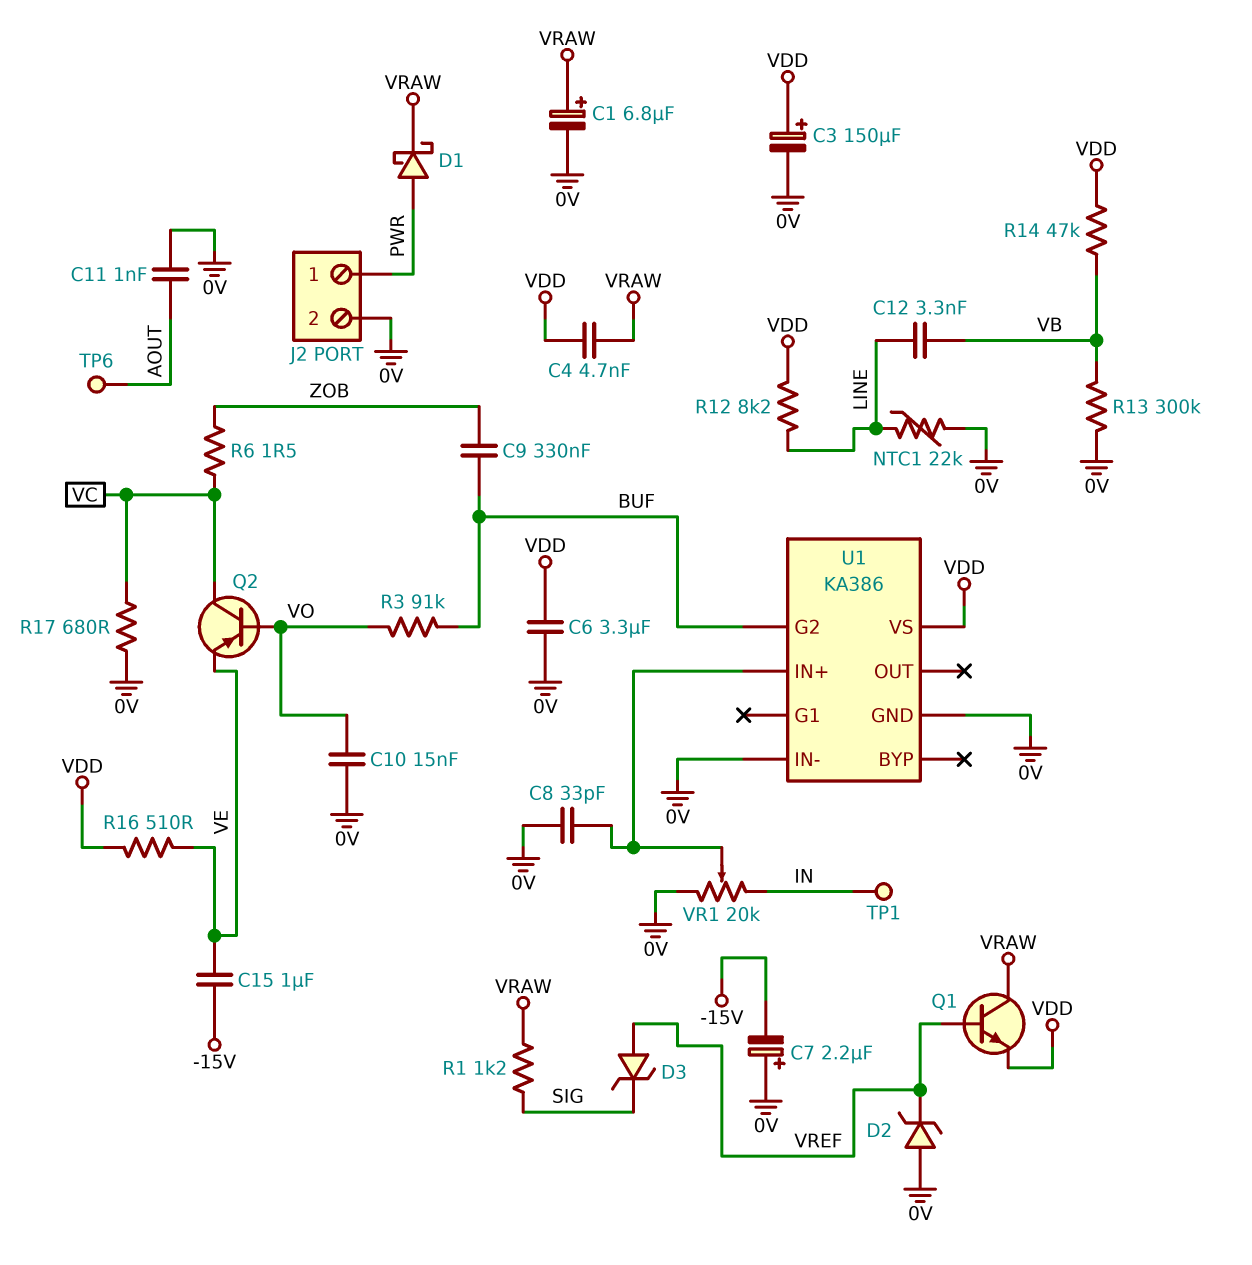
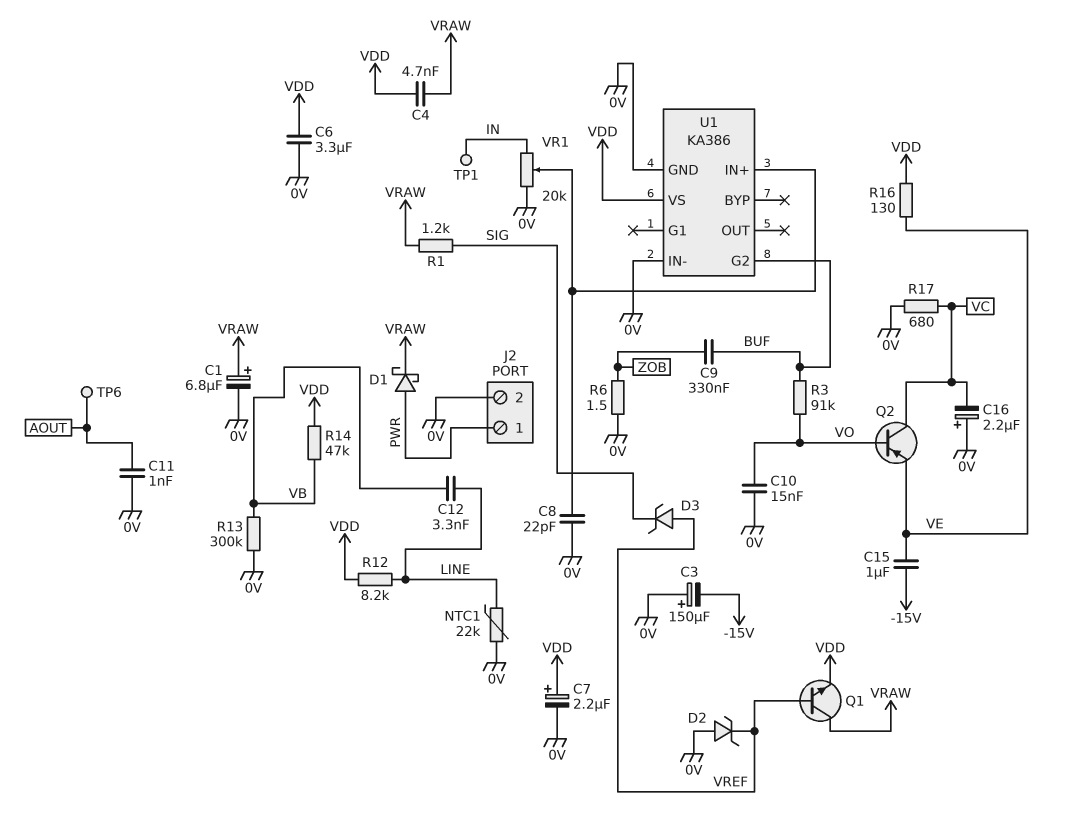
C3: 150uF (plus VDD, minus 0V) -> 150uF (plus 0V, minus -15V)
C7: 2.2uF (plus 0V, minus -15V) -> 2.2uF (plus VDD, minus 0V)
C8: 33pF (0V, U1/IN+) -> 22pF (0V, U1/IN+)
C16: none -> 2.2uF (plus 0V, minus VC)
R6: 1.5 (VC, ZOB) -> 1.5 (0V, ZOB)
R16: 510 (VDD, VE) -> 130 (VDD, VE)

